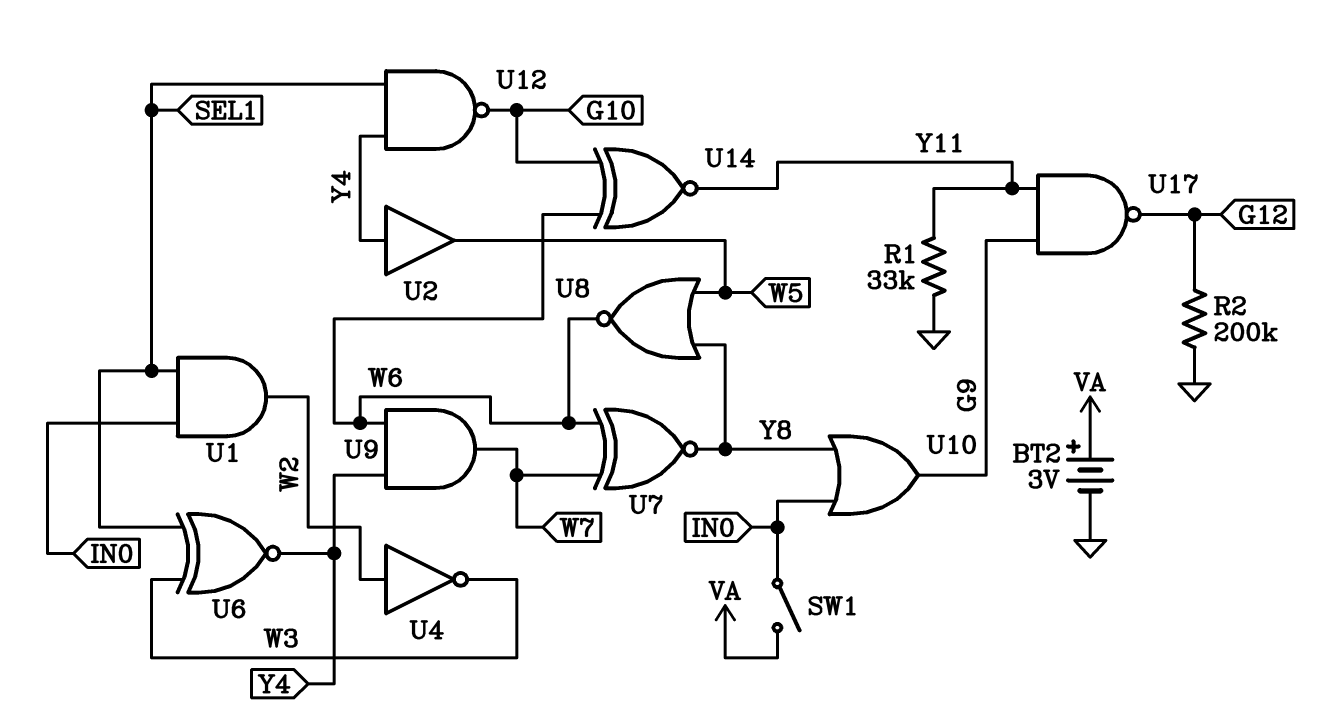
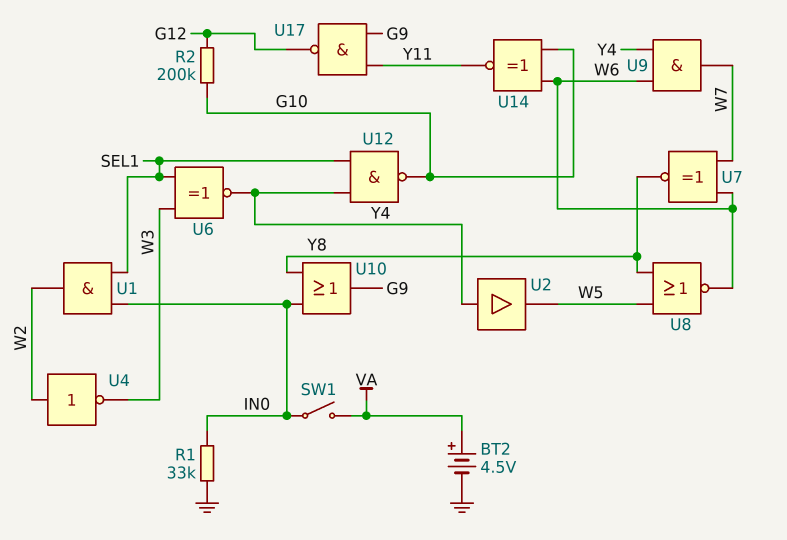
BT2: 3V (plus VA, minus GND) -> 4.5V (plus VA, minus GND)
R1: 33k (GND, Y11) -> 33k (GND, IN0)
R2: 200k (G12, GND) -> 200k (G10, G12)

